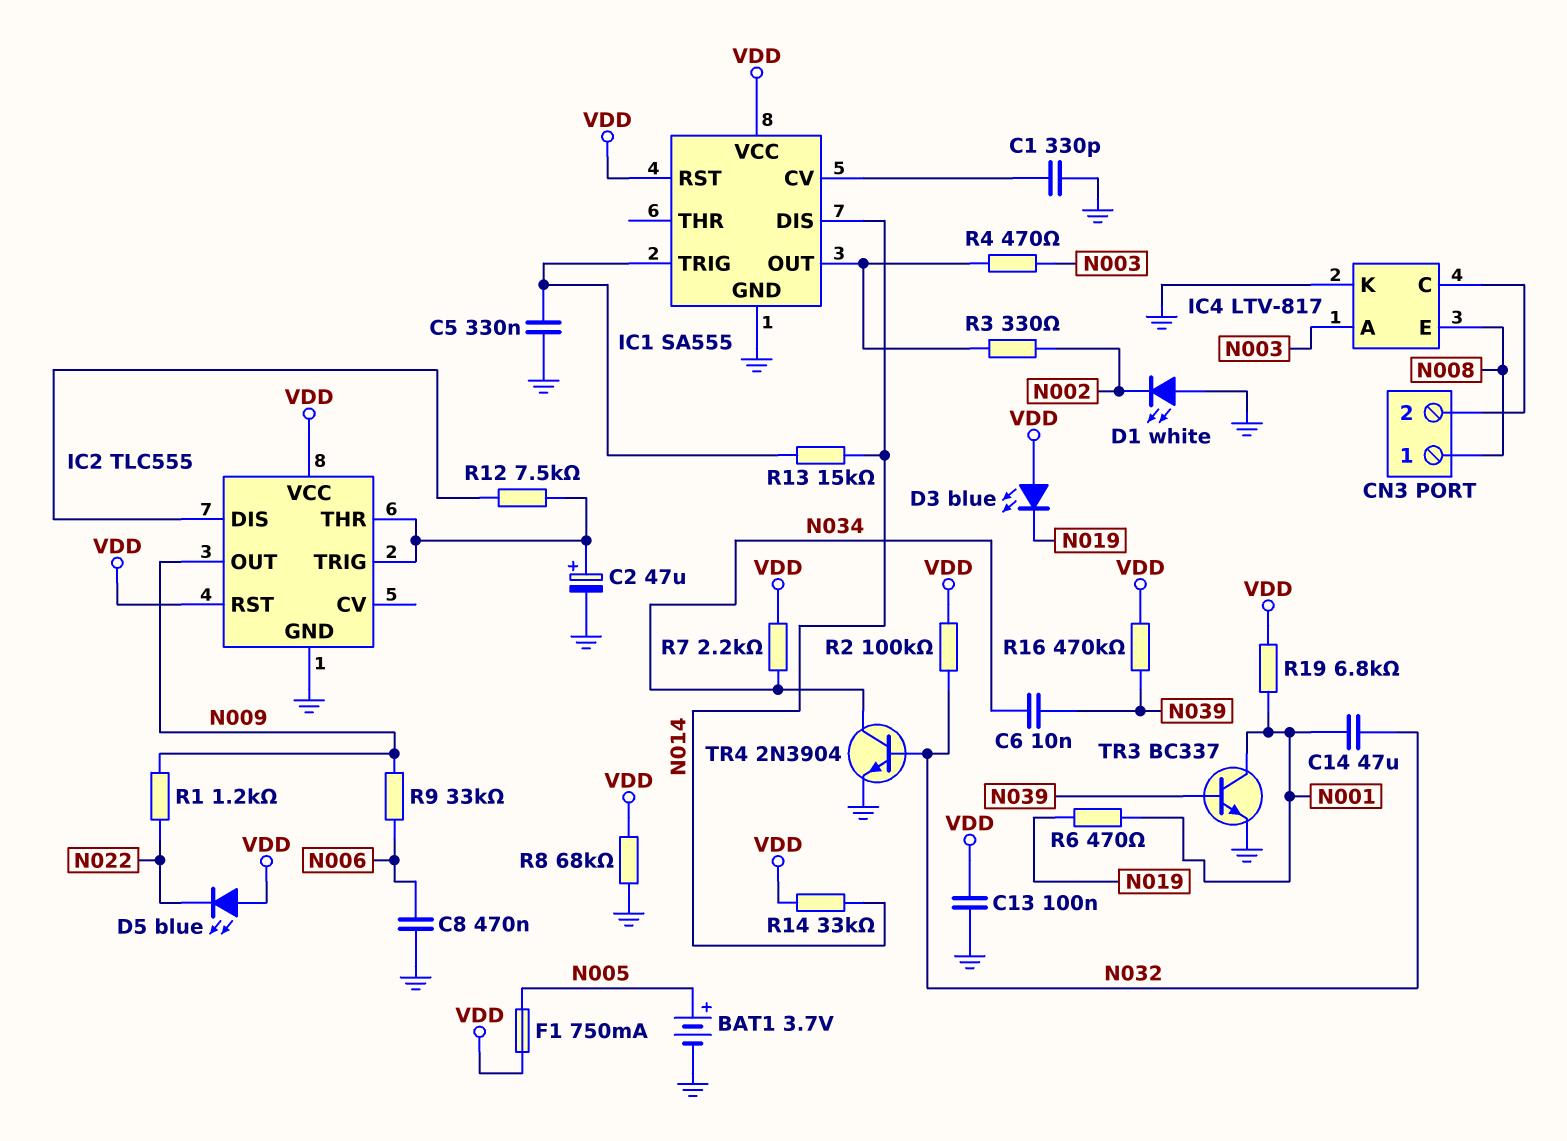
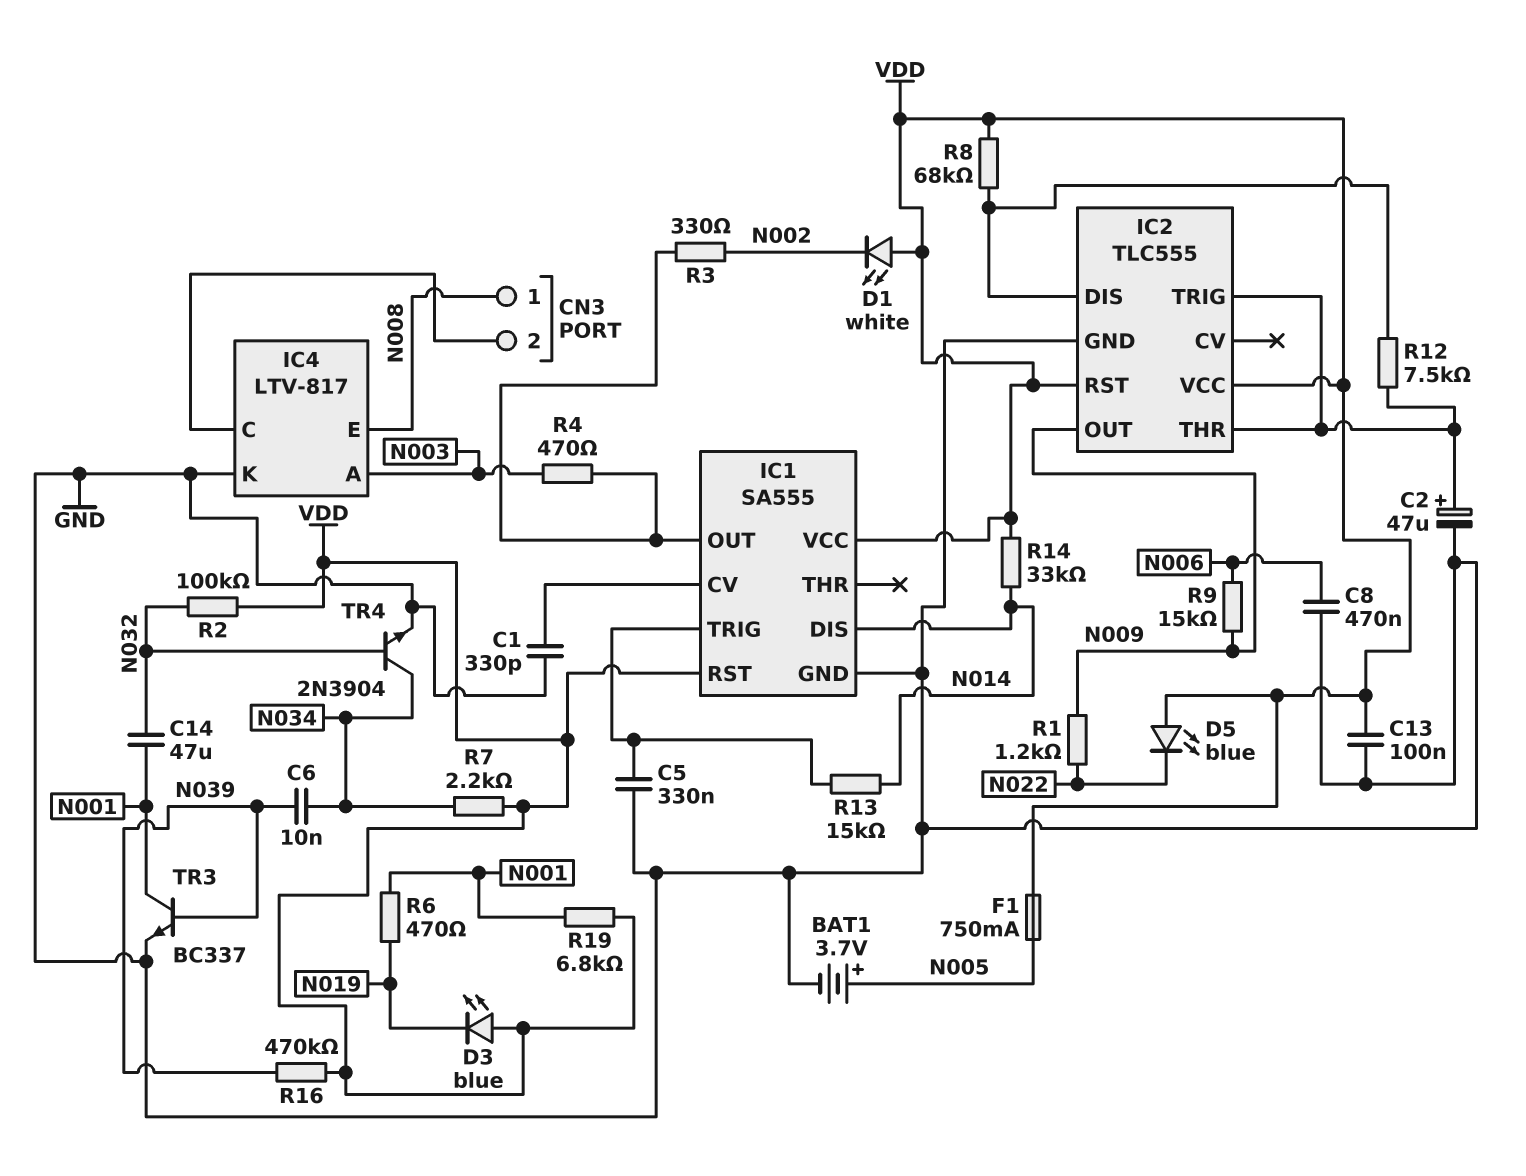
D1: LED white (A GND, K N002) -> LED white (A VDD, K N002)
R8: 68k (GND, VDD) -> 68k (IC2/DIS, VDD)
R9: 33k (N006, N009) -> 15k (N006, N009)

